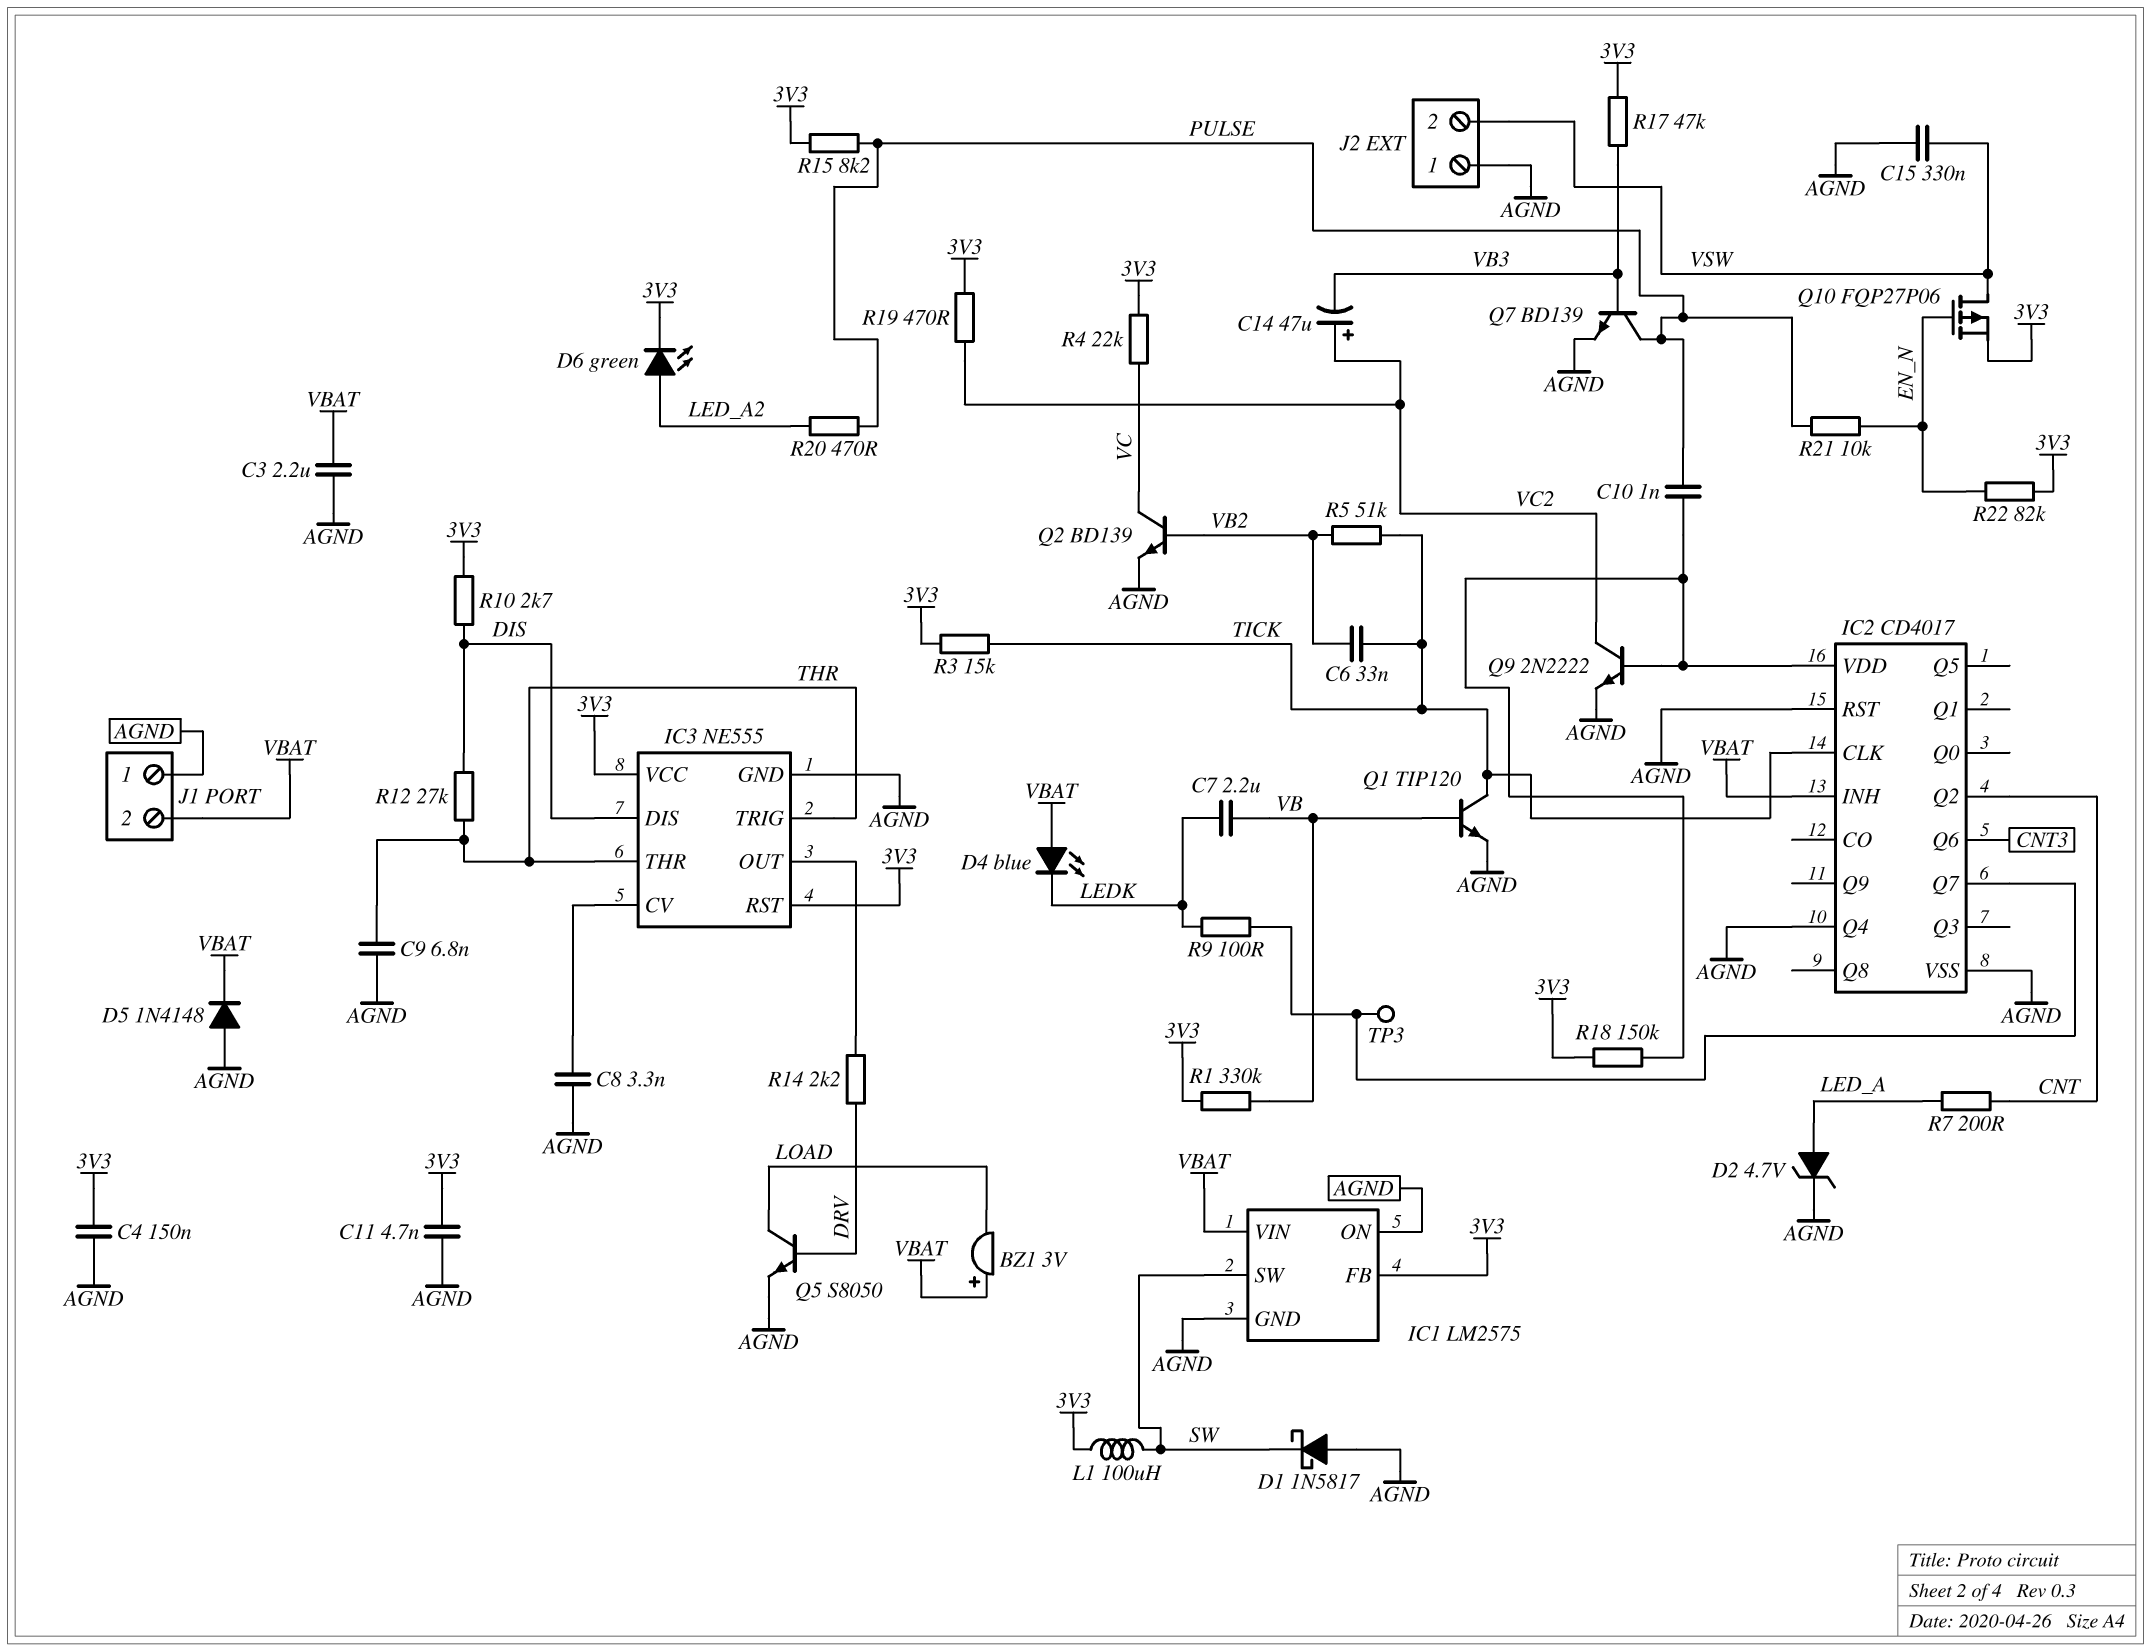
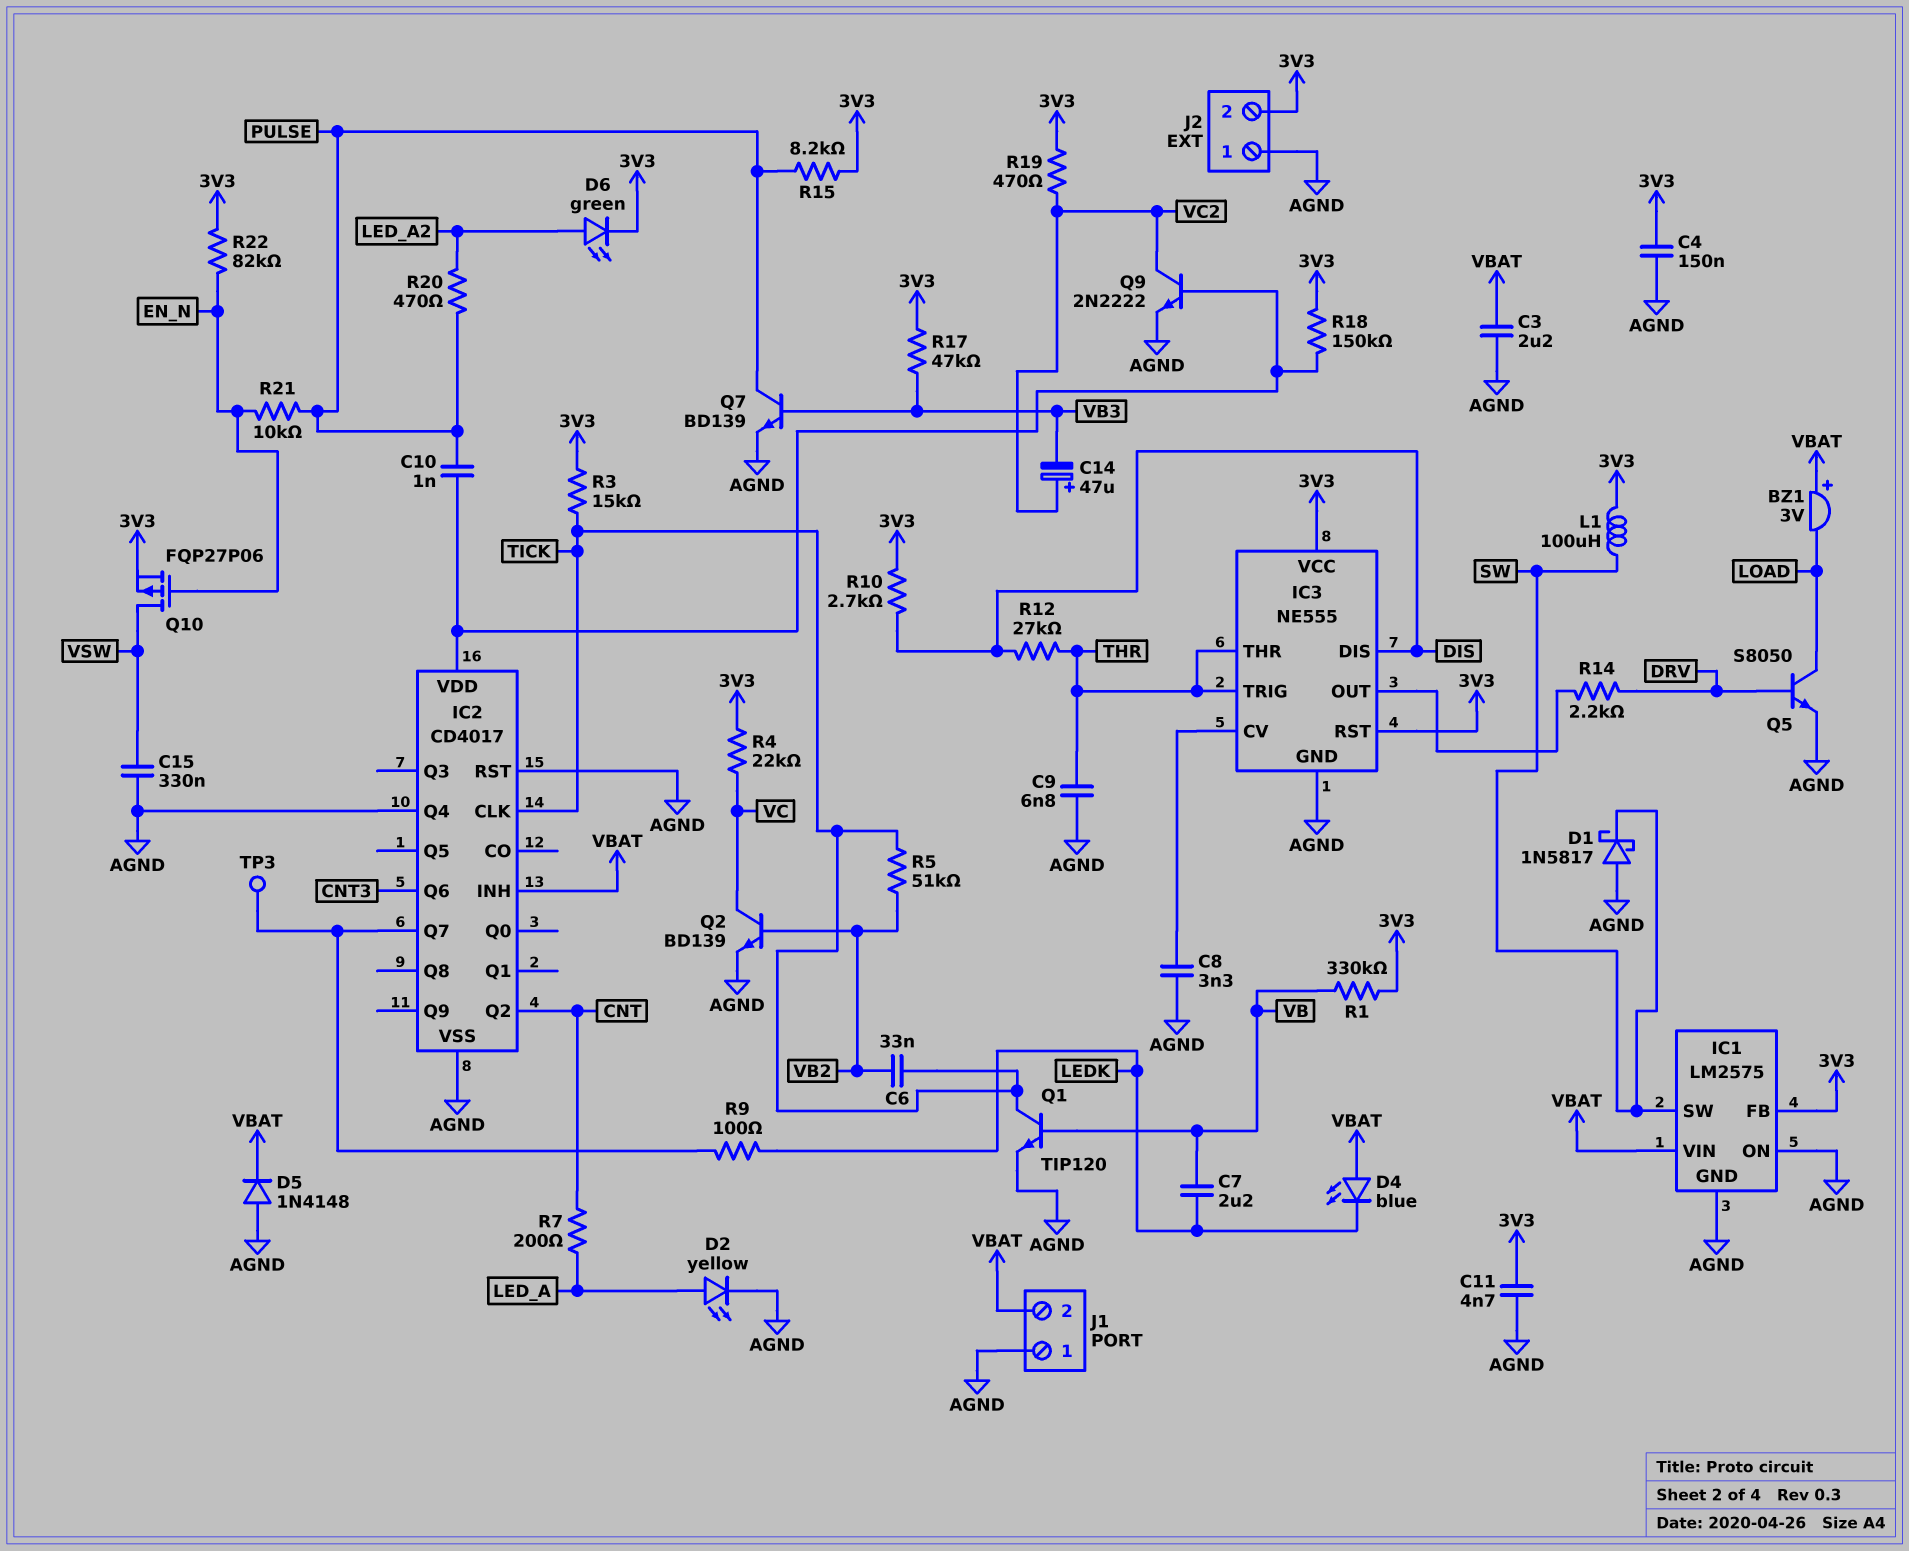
D2: zener 4.7V (A LED_A, K AGND) -> LED yellow (A LED_A, K AGND)
J2 pin 2: VSW -> 3V3

